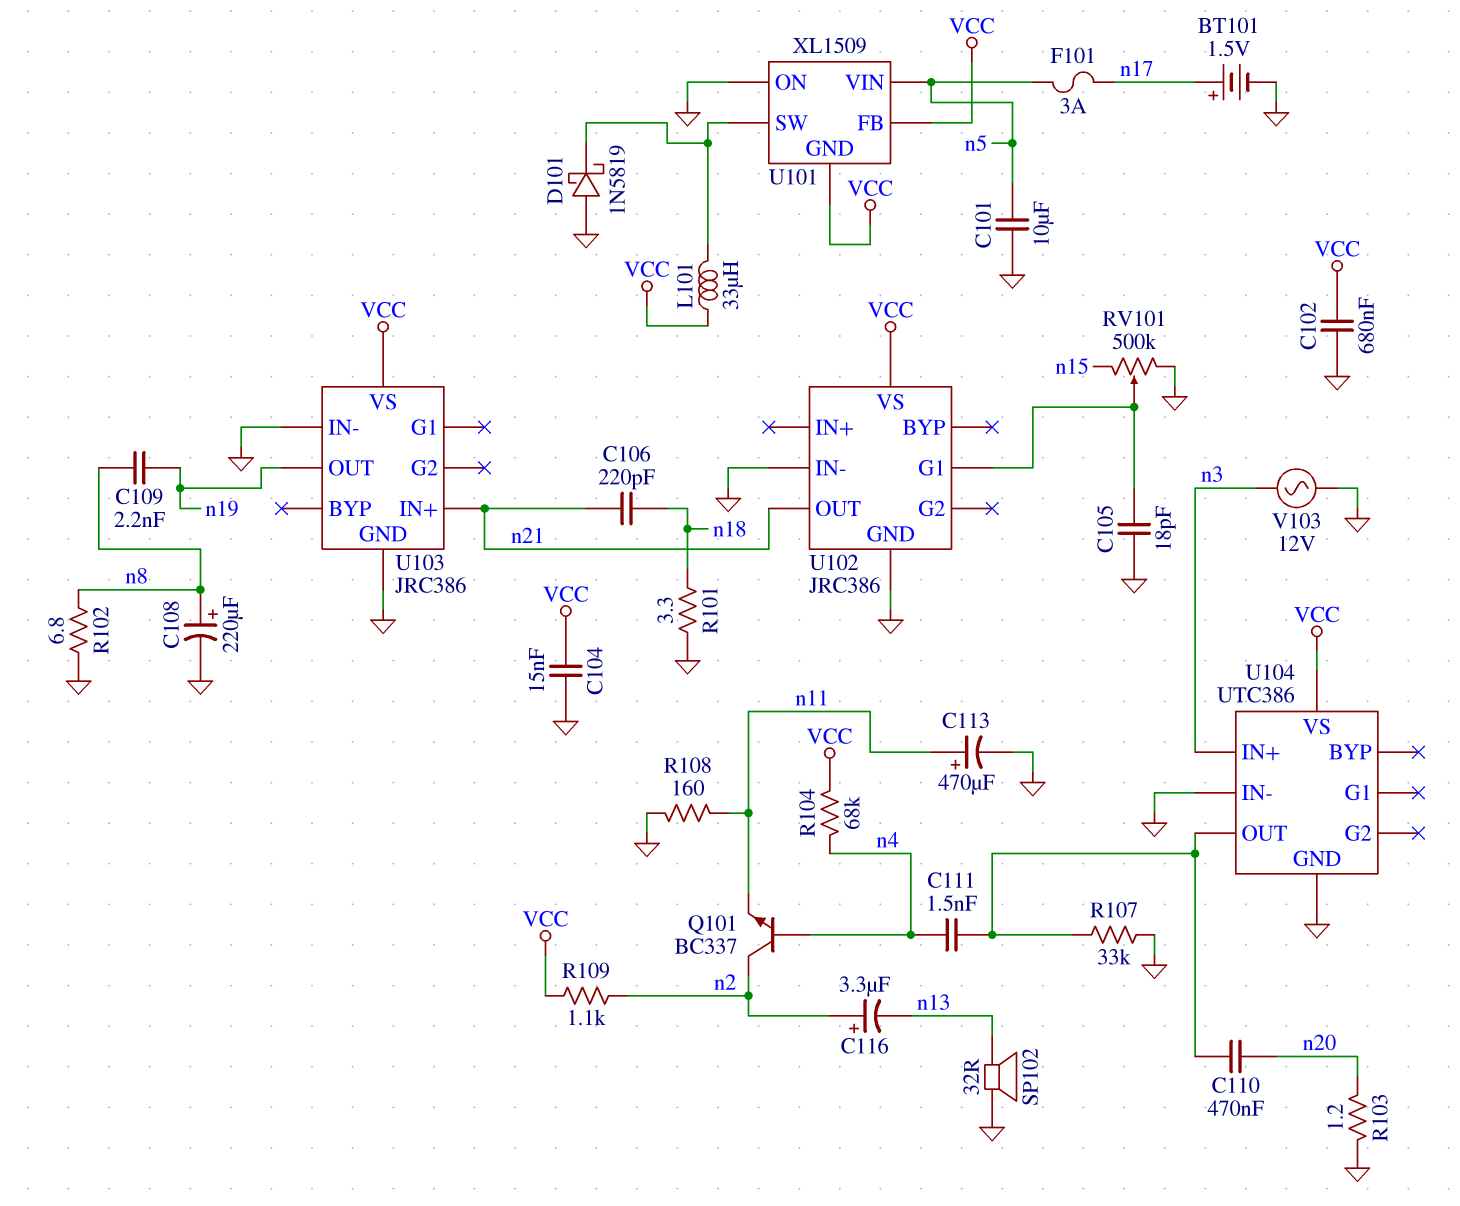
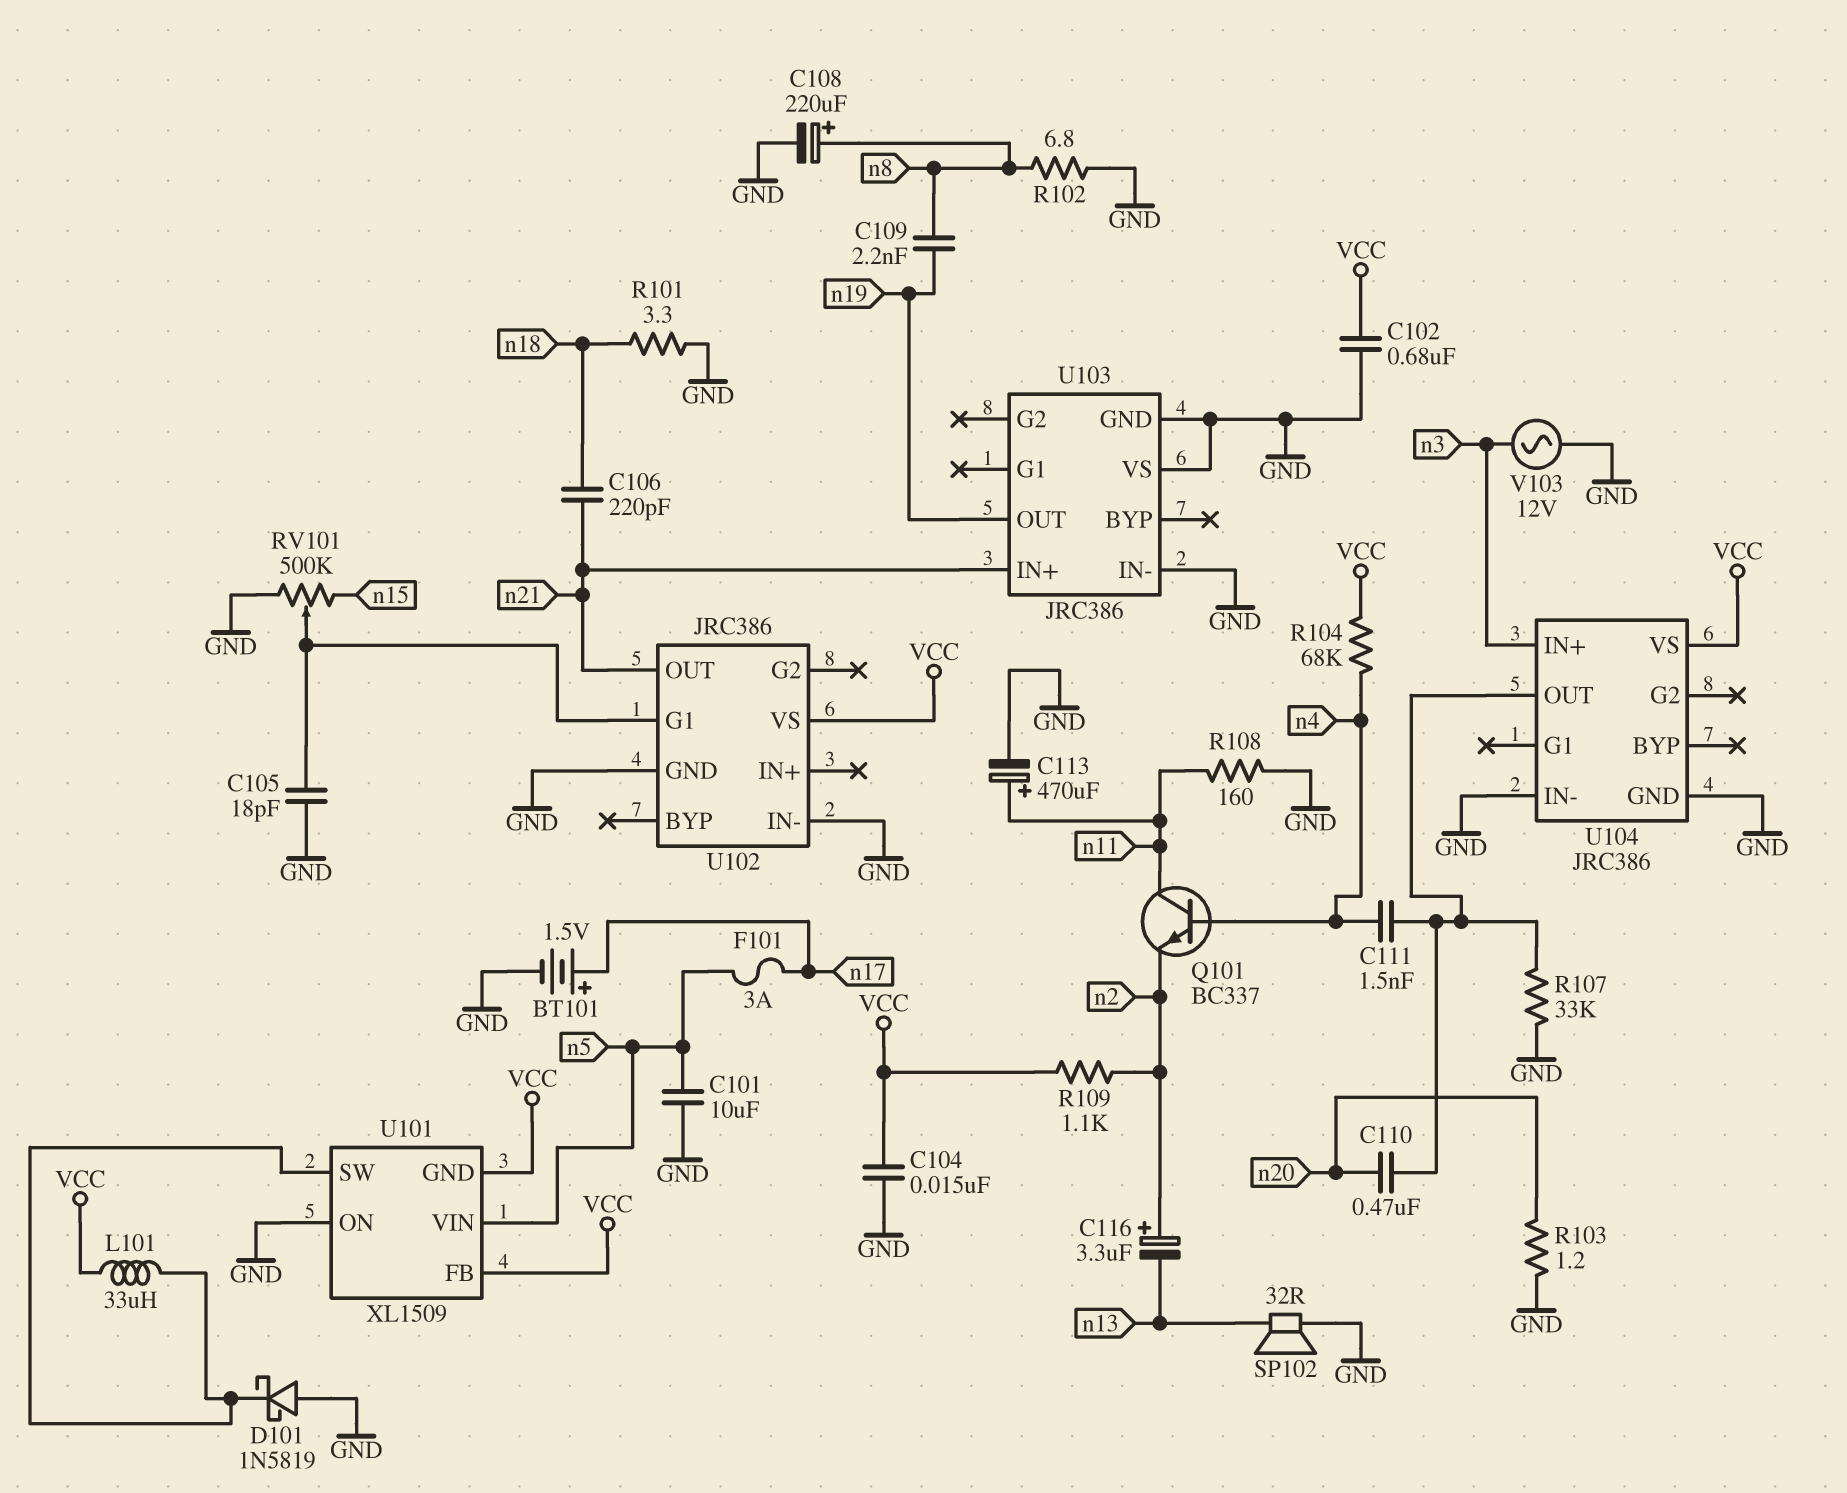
Q101: NPN BC337 (B n4, C n2, E n11) -> NPN BC337 (B n4, C n11, E n2)
U103 pin VS: VCC -> GND
U104: UTC386 -> JRC386

